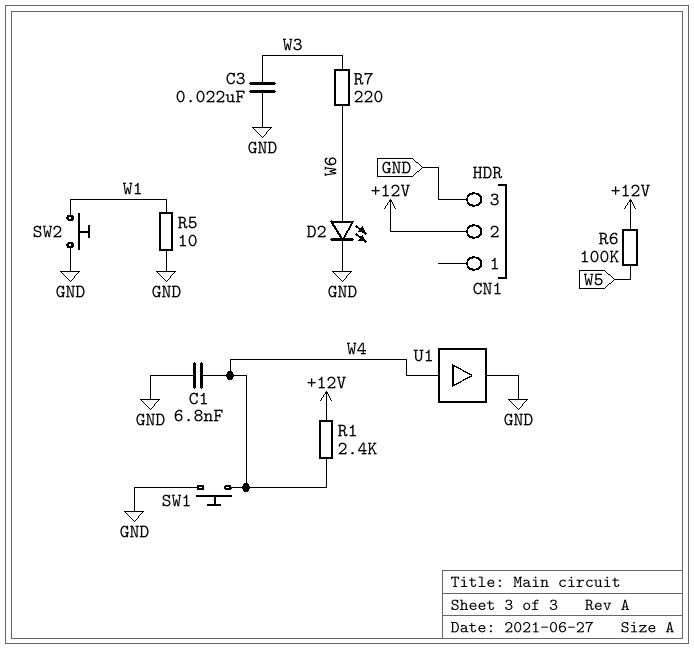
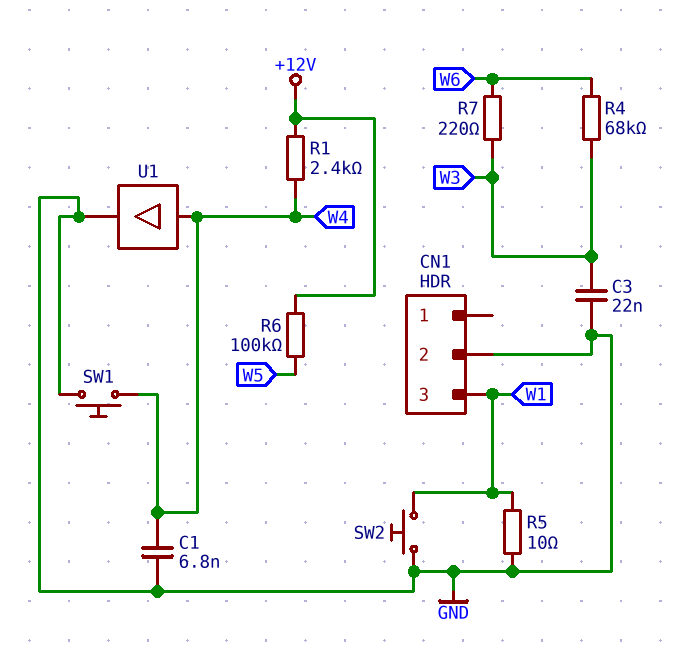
CN1 pin 2: +12V -> GND
CN1 pin 3: GND -> W1
D2: LED (A W6, K GND) -> none
R4: none -> 68k (W3, W6)

